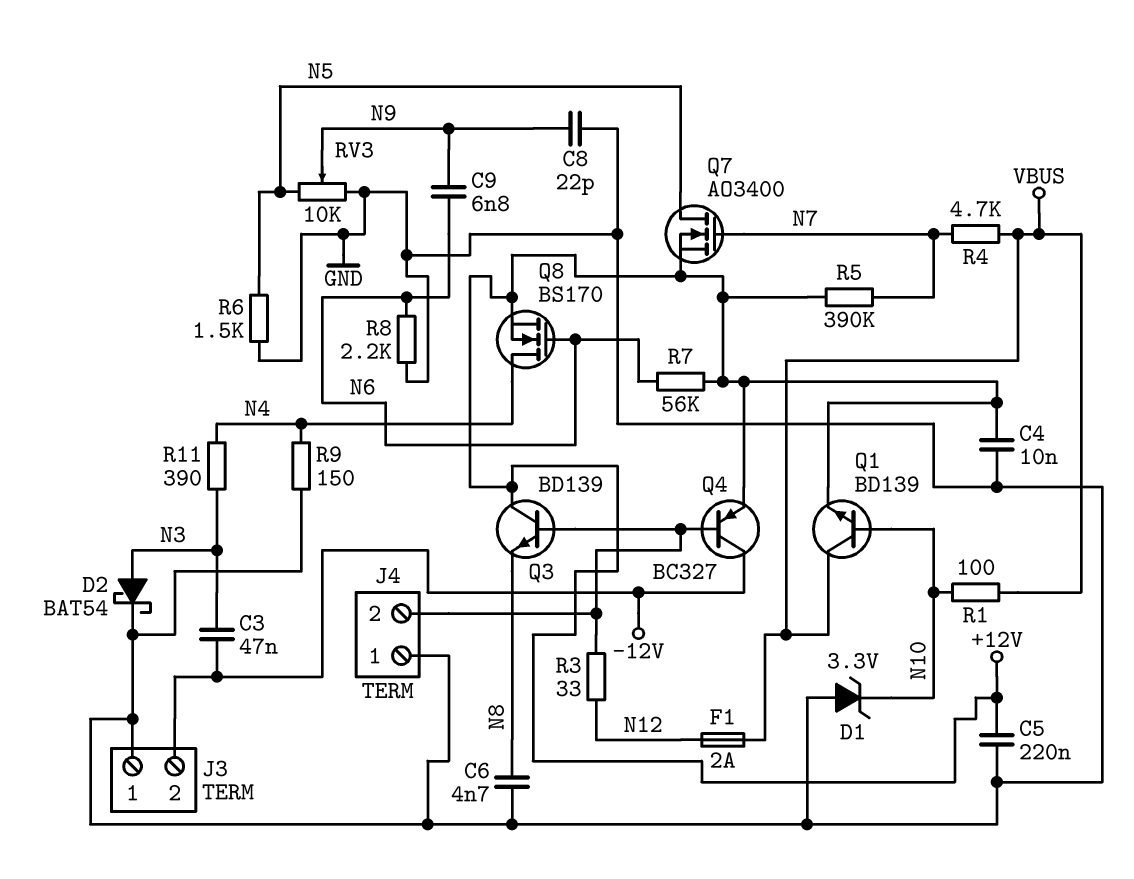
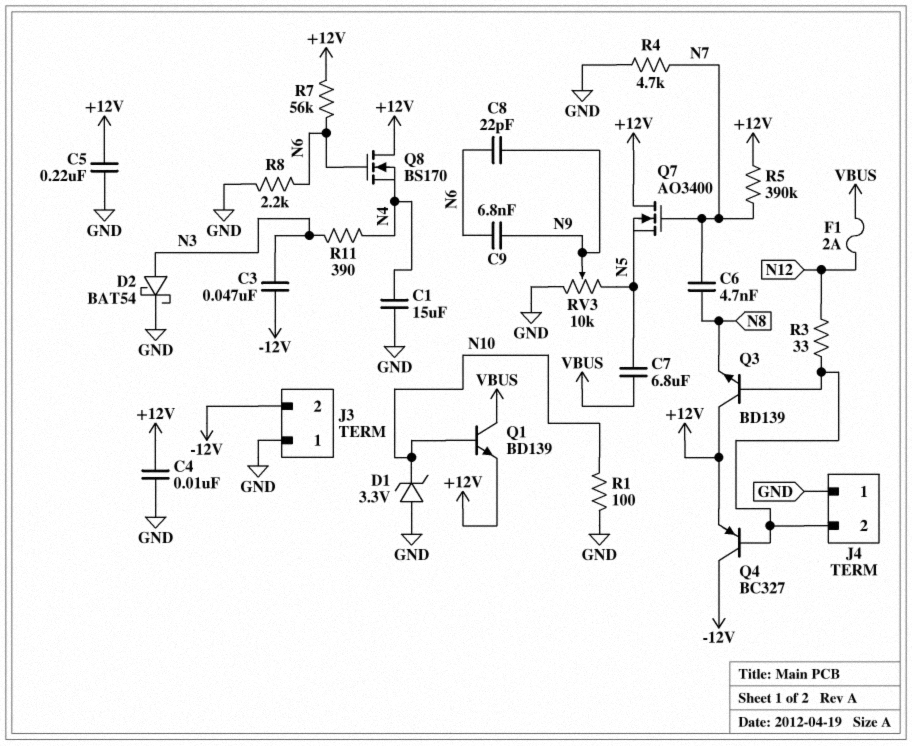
C1: none -> 15uF (GND, N4)
C6: 4.7nF (GND, N8) -> 4.7nF (N7, N8)
C7: none -> 6.8uF (N5, VBUS)
C8: 22pF (GND, N9) -> 22pF (N6, N9)
Q7: NMOS AO3400 (G N7, D N5, S +12V) -> NMOS AO3400 (G N7, D +12V, S N5)
Q8: NMOS BS170 (G N6, D N4, S +12V) -> NMOS BS170 (G N6, D +12V, S N4)
R1: 100 (N10, VBUS) -> 100 (GND, N10)
R4: 4.7k (N7, VBUS) -> 4.7k (GND, N7)
R6: 1.5k (GND, N5) -> none
R9: 150 (GND, N4) -> none

